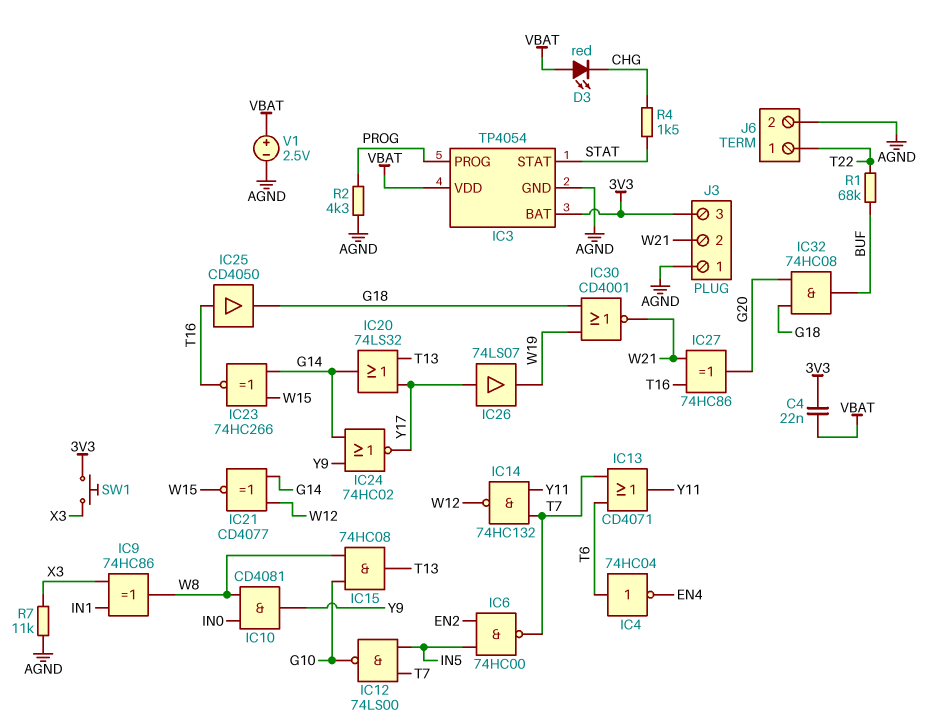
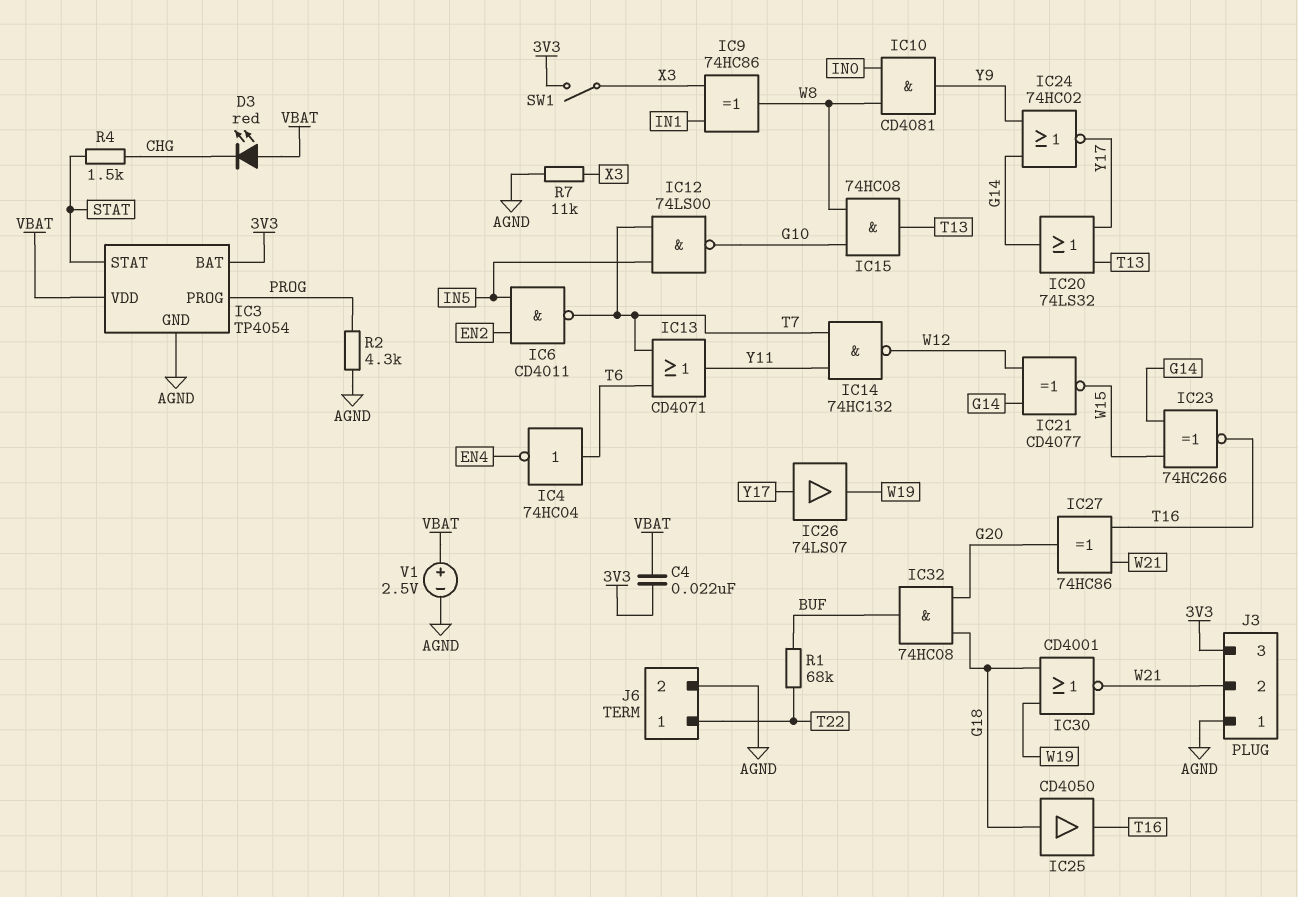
IC6: NAND 74HC00 (in EN2, in IN5, out T7) -> NAND CD4011 (in EN2, in IN5, out T7)
IC25: buffer CD4050 (in T16, out G18) -> buffer CD4050 (in G18, out T16)
SW1: button (3V3, X3) -> switch (3V3, X3)

